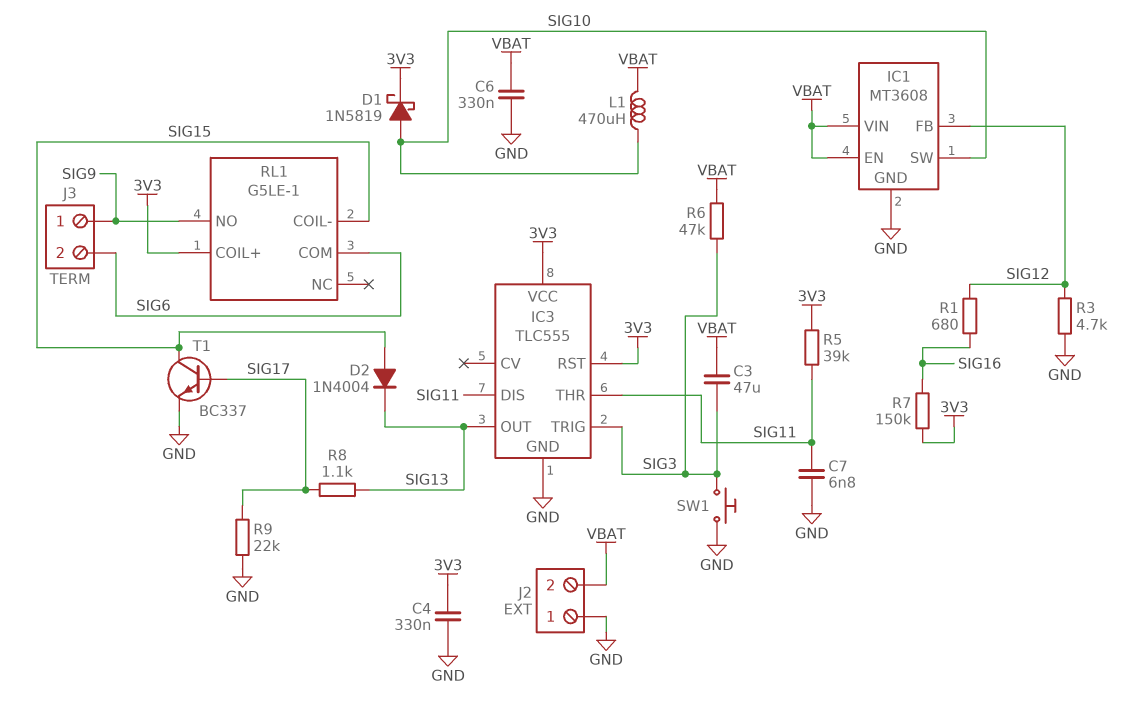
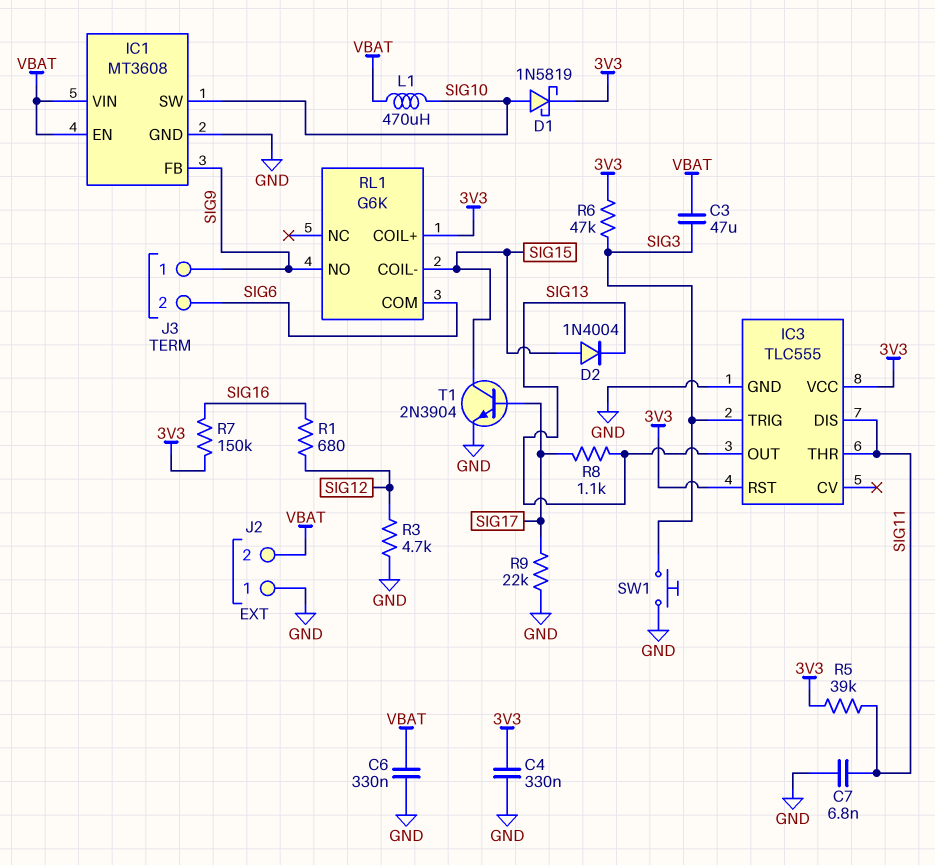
IC1 pin FB: SIG12 -> SIG9
R6: 47k (SIG3, VBAT) -> 47k (3V3, SIG3)
RL1: G5LE-1 -> G6K
T1: NPN BC337 (B SIG17, C SIG15, E GND) -> NPN 2N3904 (B SIG17, C SIG15, E GND)

